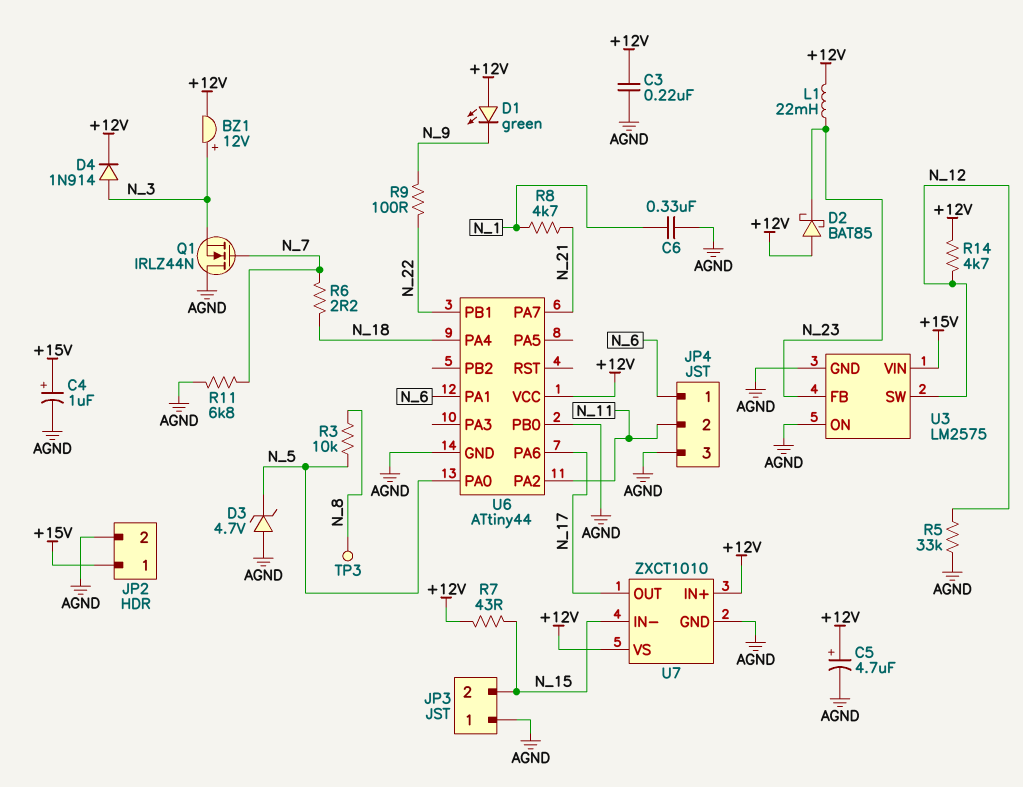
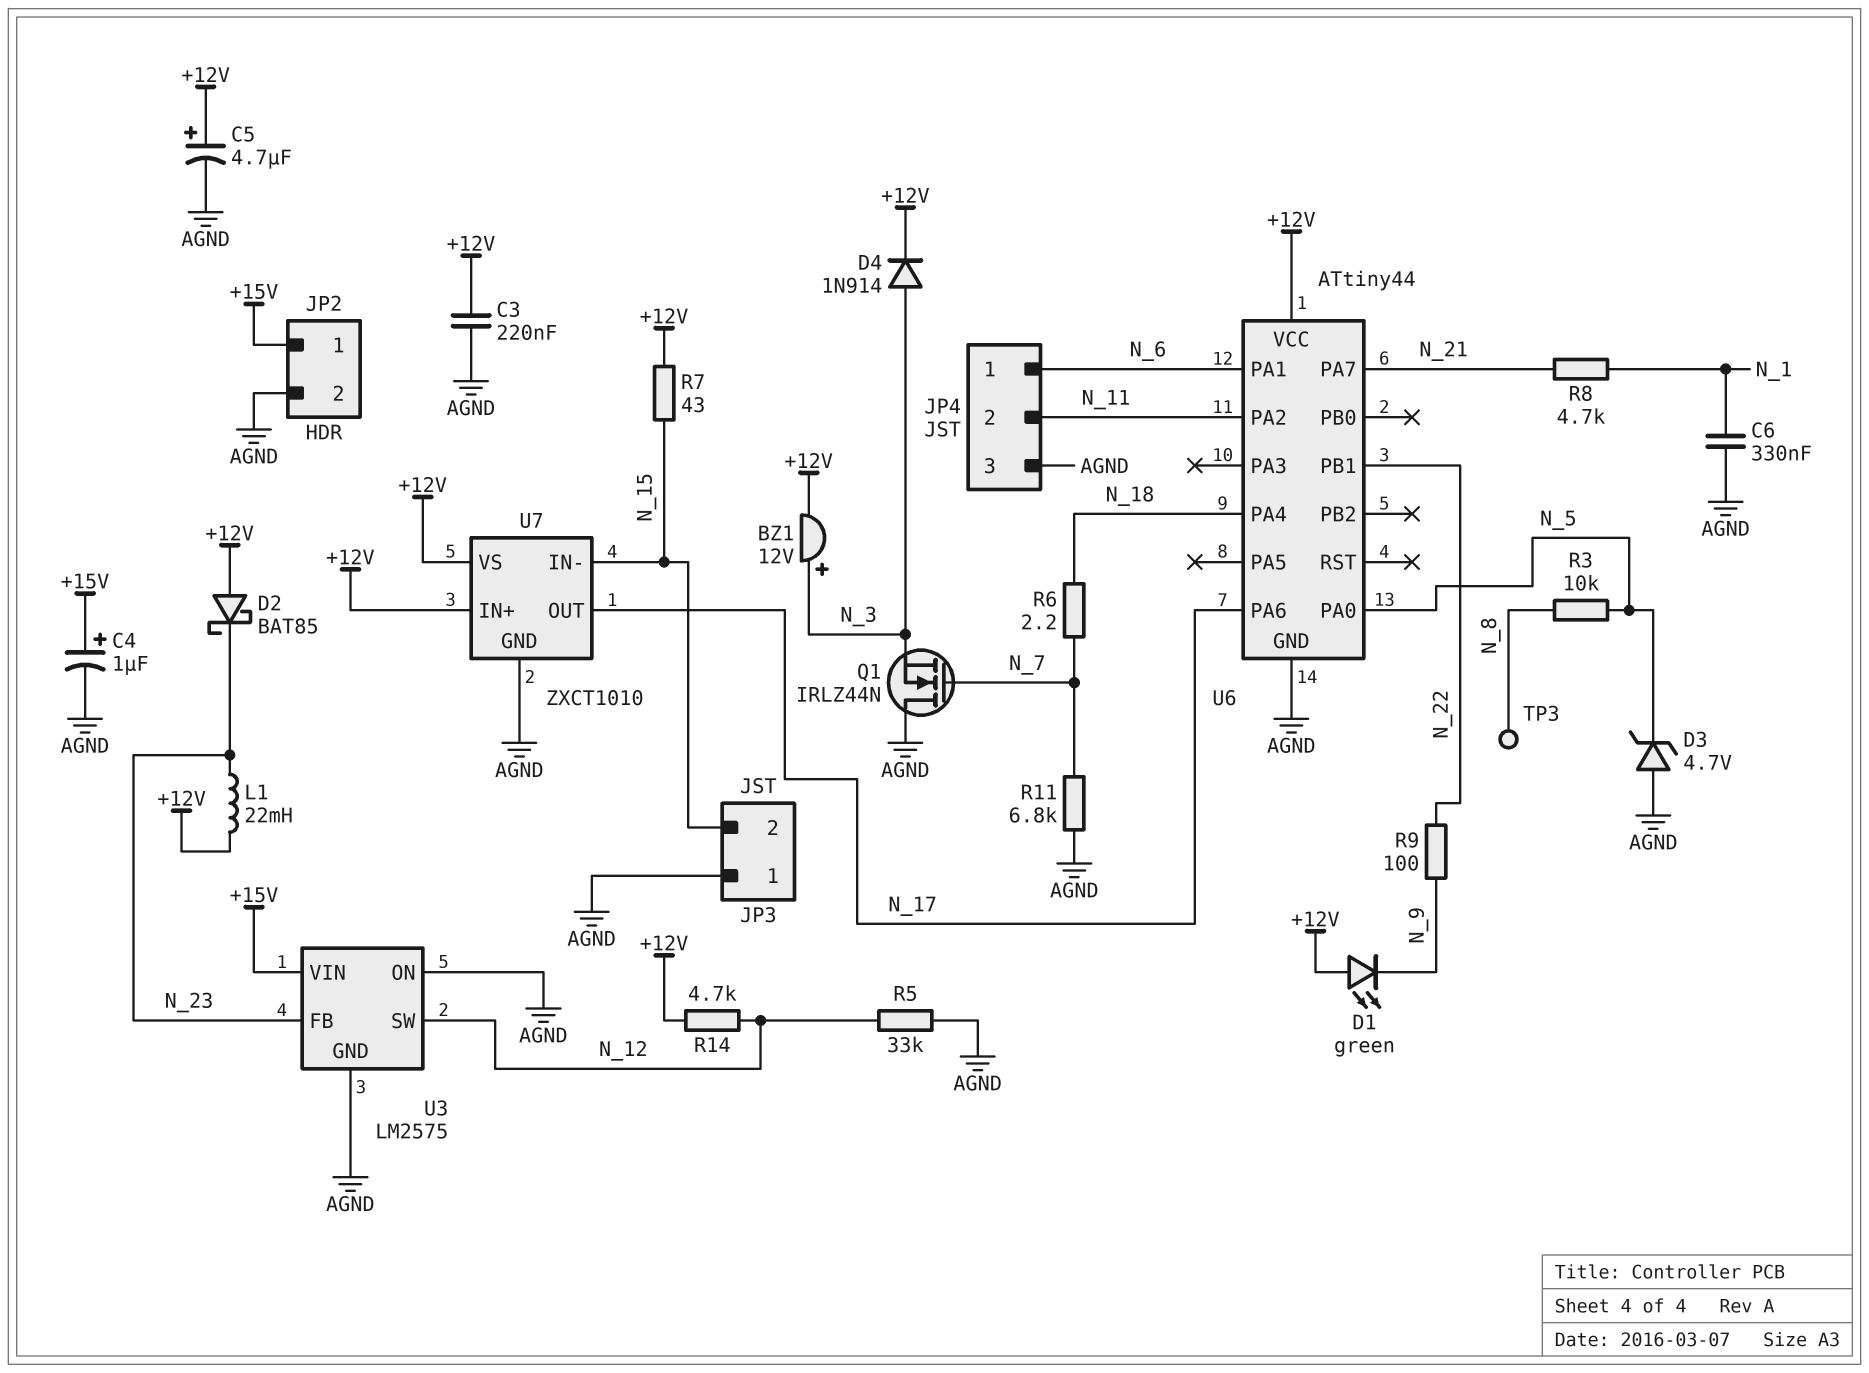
U6 pin PB0: AGND -> none

